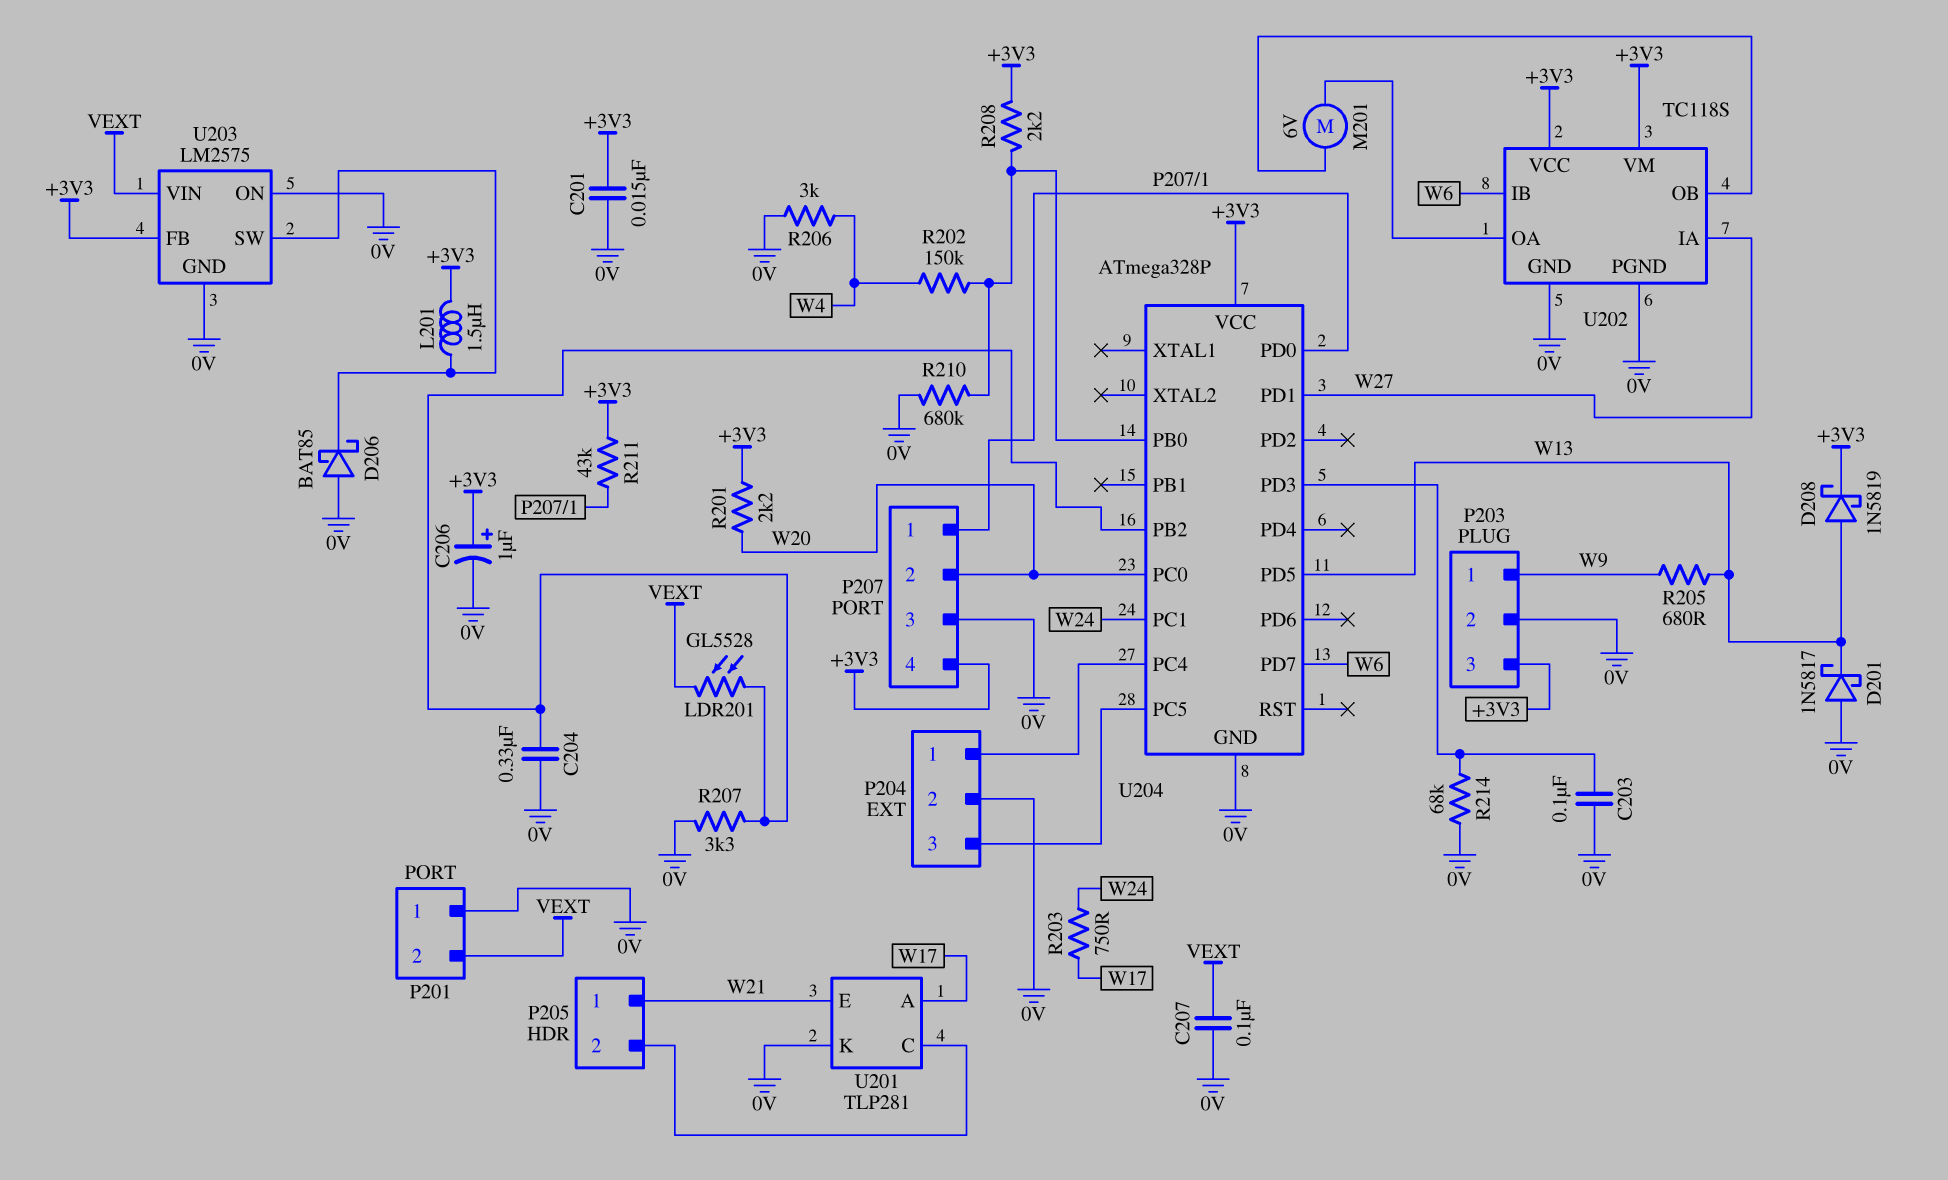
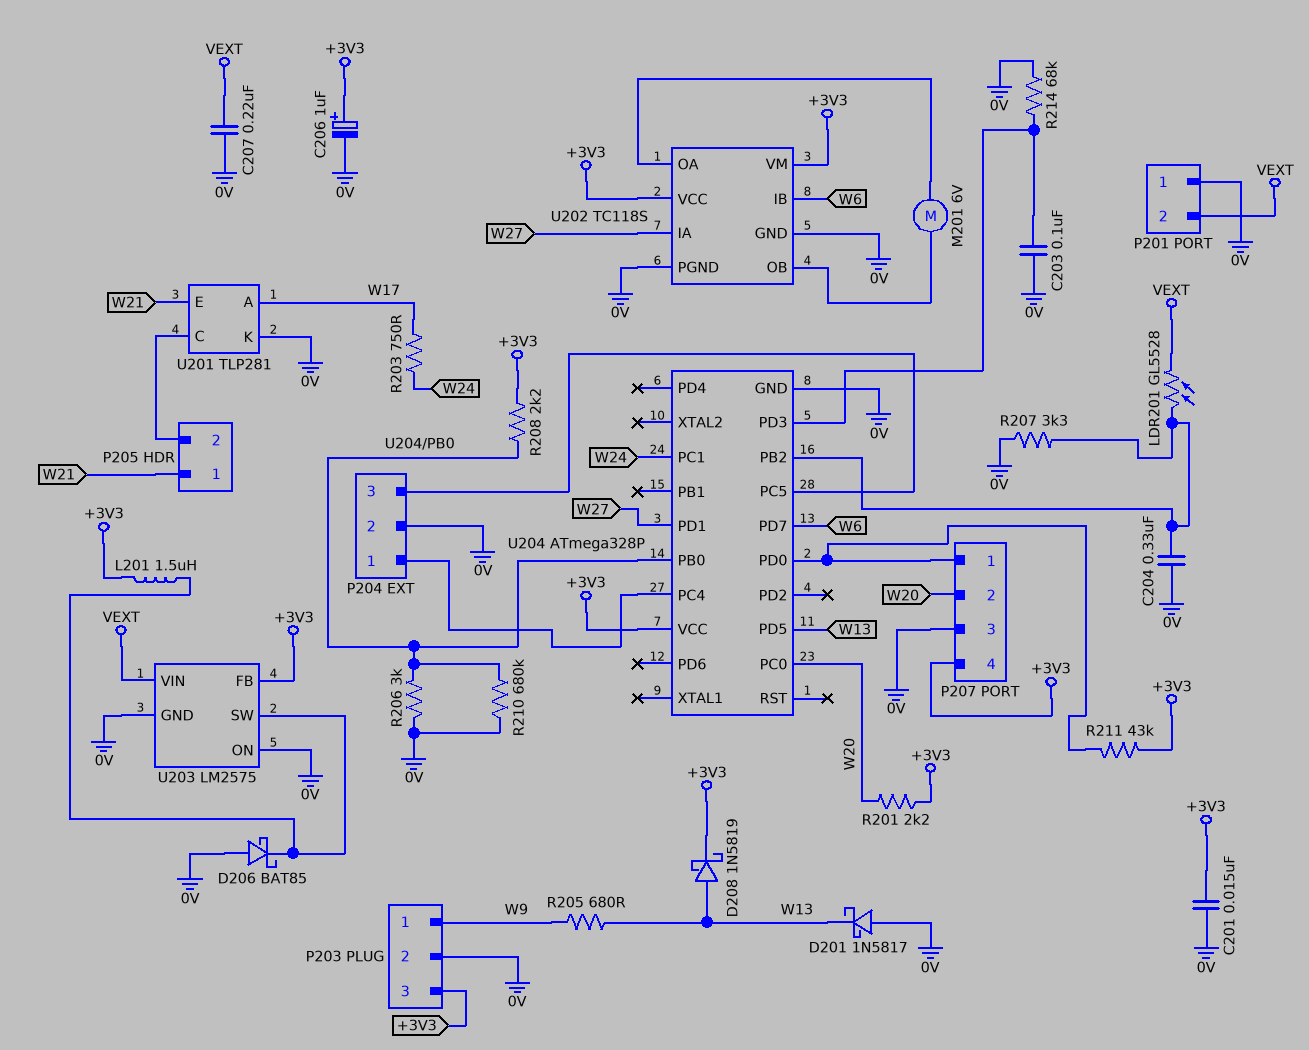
C207: 100nF (0V, VEXT) -> 220nF (0V, VEXT)
R202: 150k (U204/PB0, W4) -> none
R206: 3k (0V, W4) -> 3k (0V, U204/PB0)

